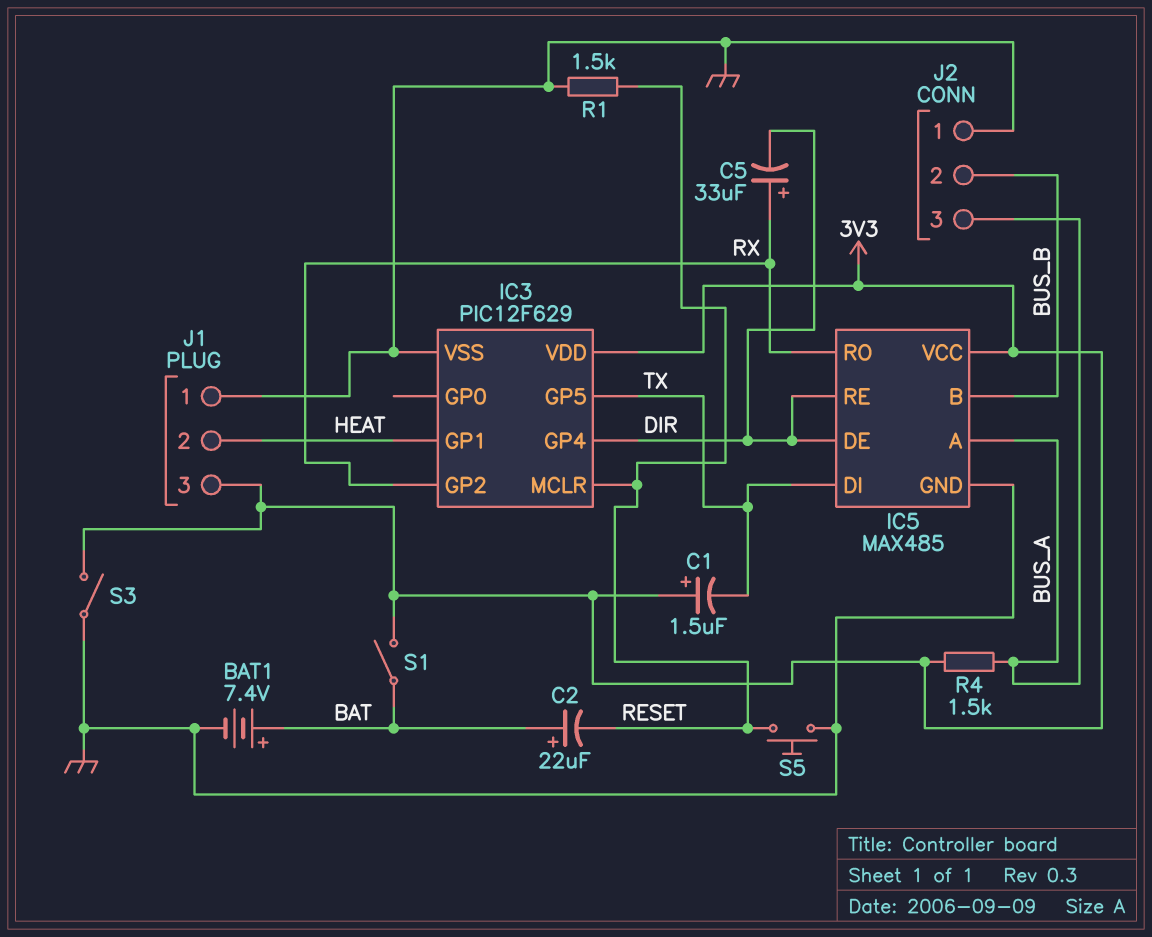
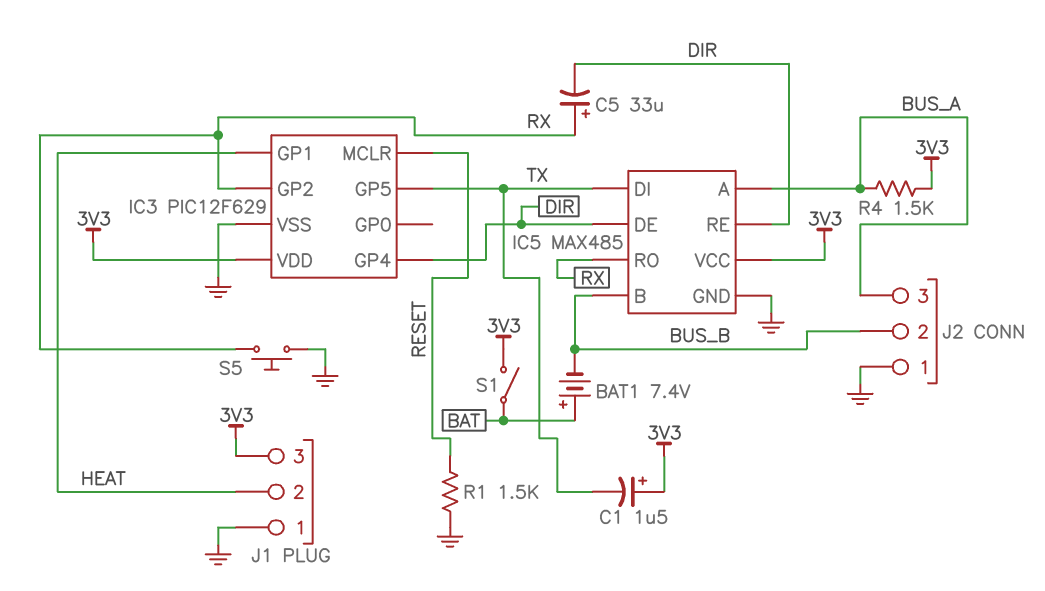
BAT1: 7.4V (plus BAT, minus GND) -> 7.4V (plus BAT, minus BUS_B)
C2: 22uF (plus BAT, minus RESET) -> none
S3: switch (3V3, GND) -> none
S5: button (GND, RESET) -> button (GND, RX)

